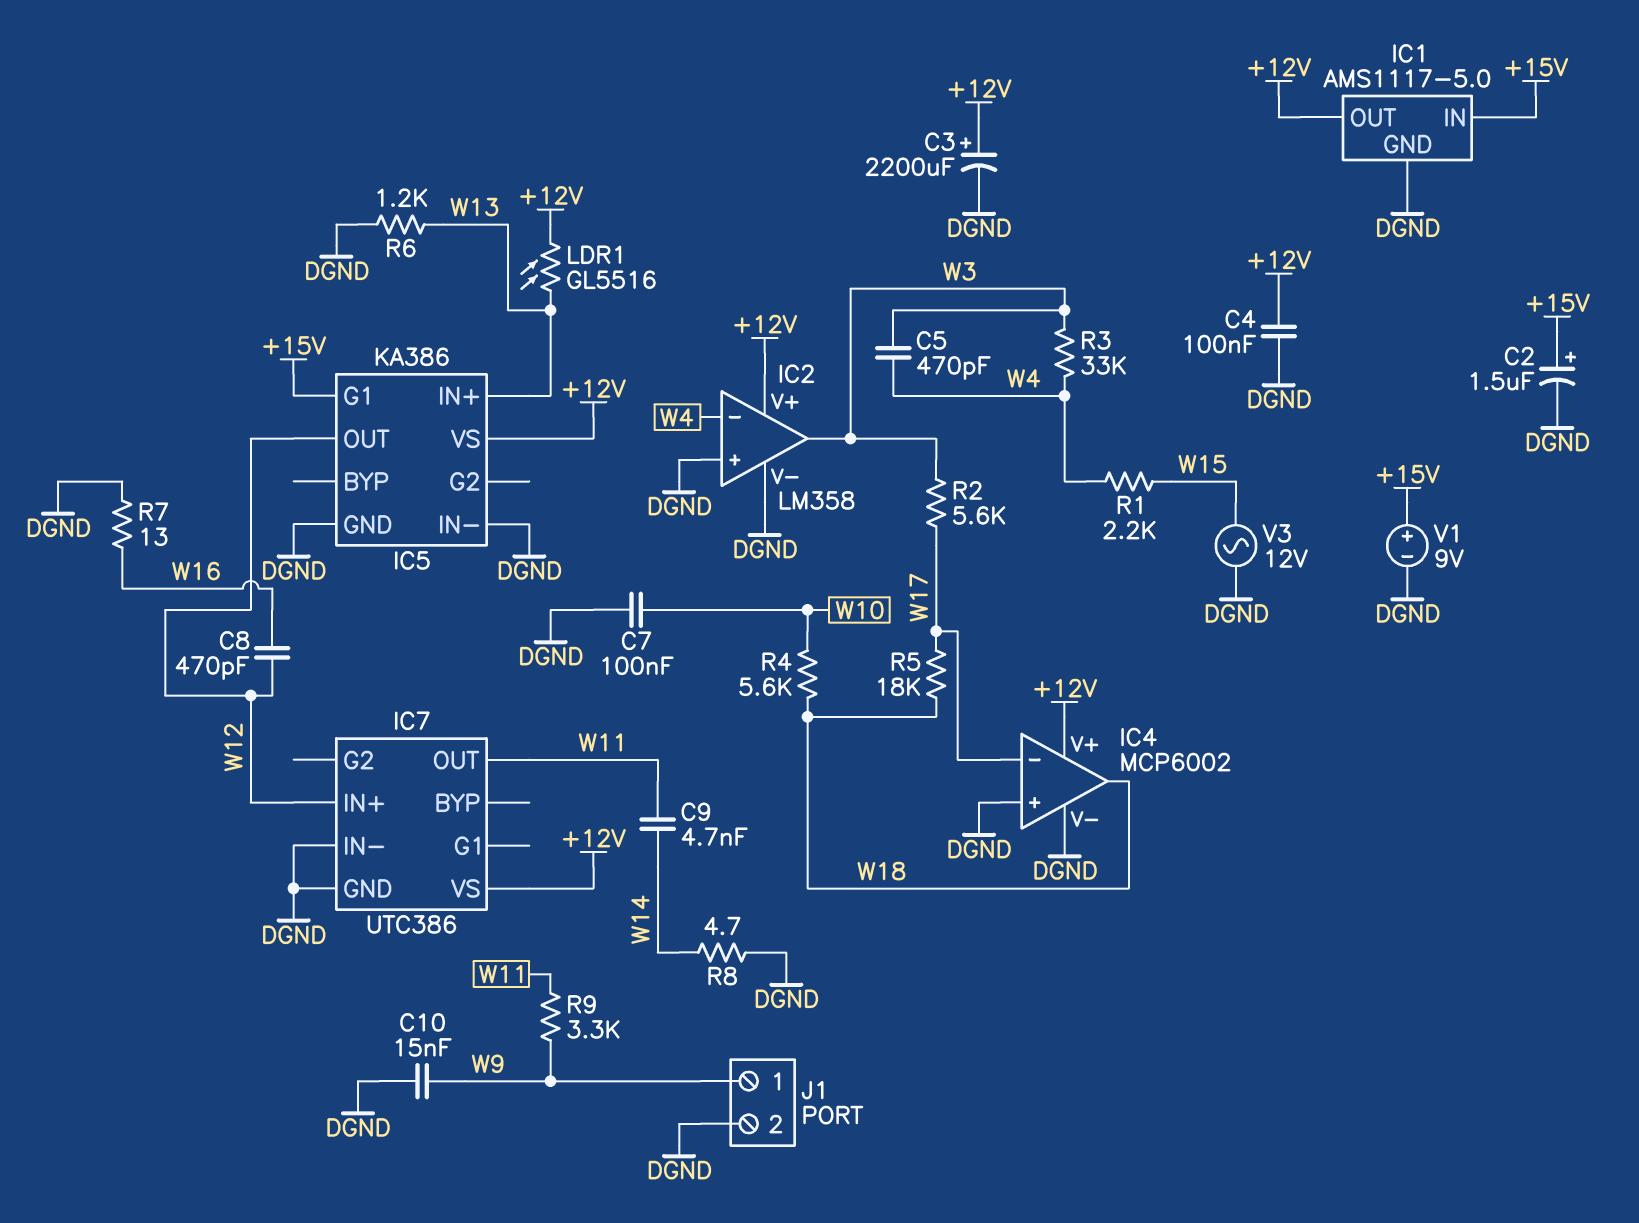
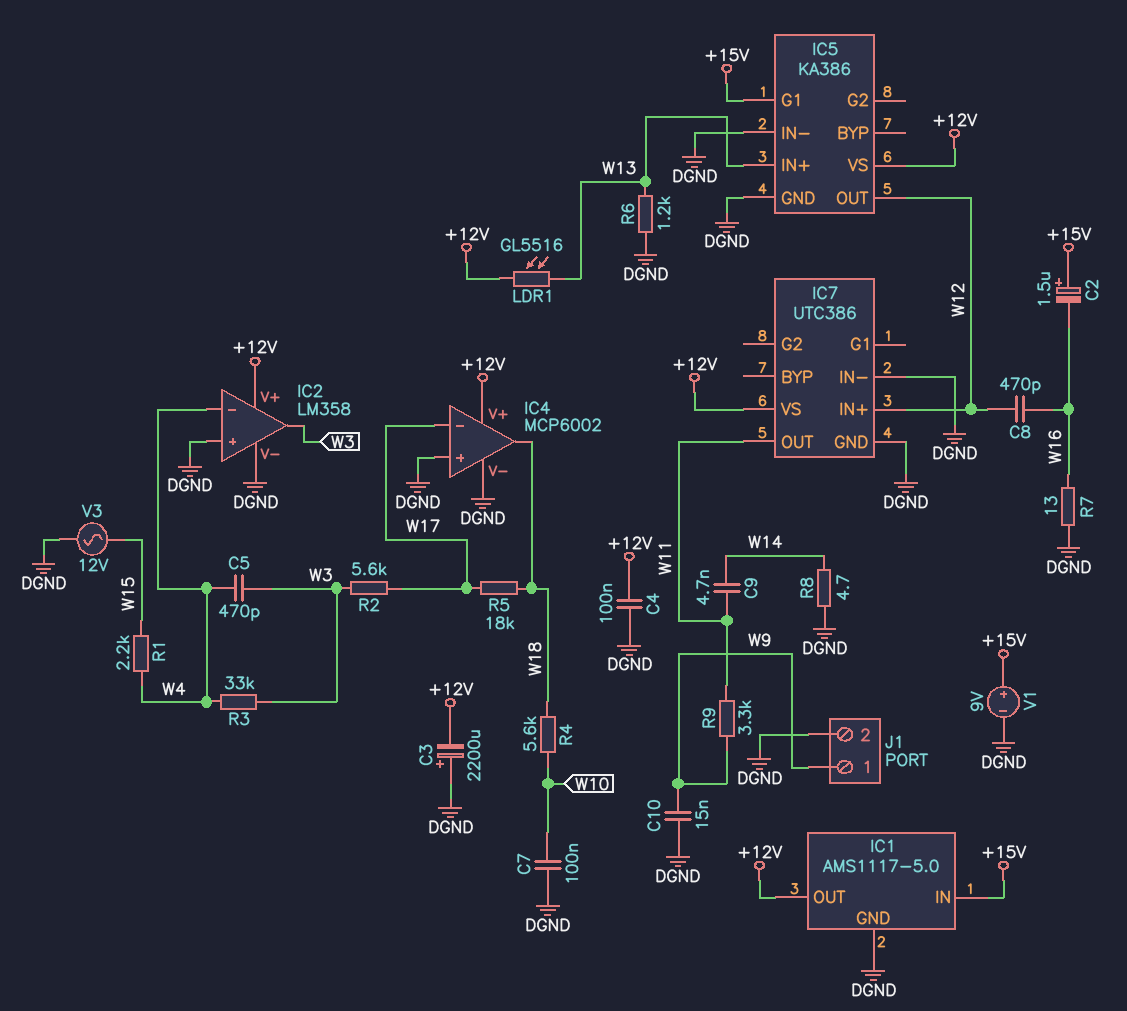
C2: 1.5uF (plus +15V, minus DGND) -> 1.5uF (plus +15V, minus W16)
C3: 2200uF (plus +12V, minus DGND) -> 2200uF (plus DGND, minus +12V)

